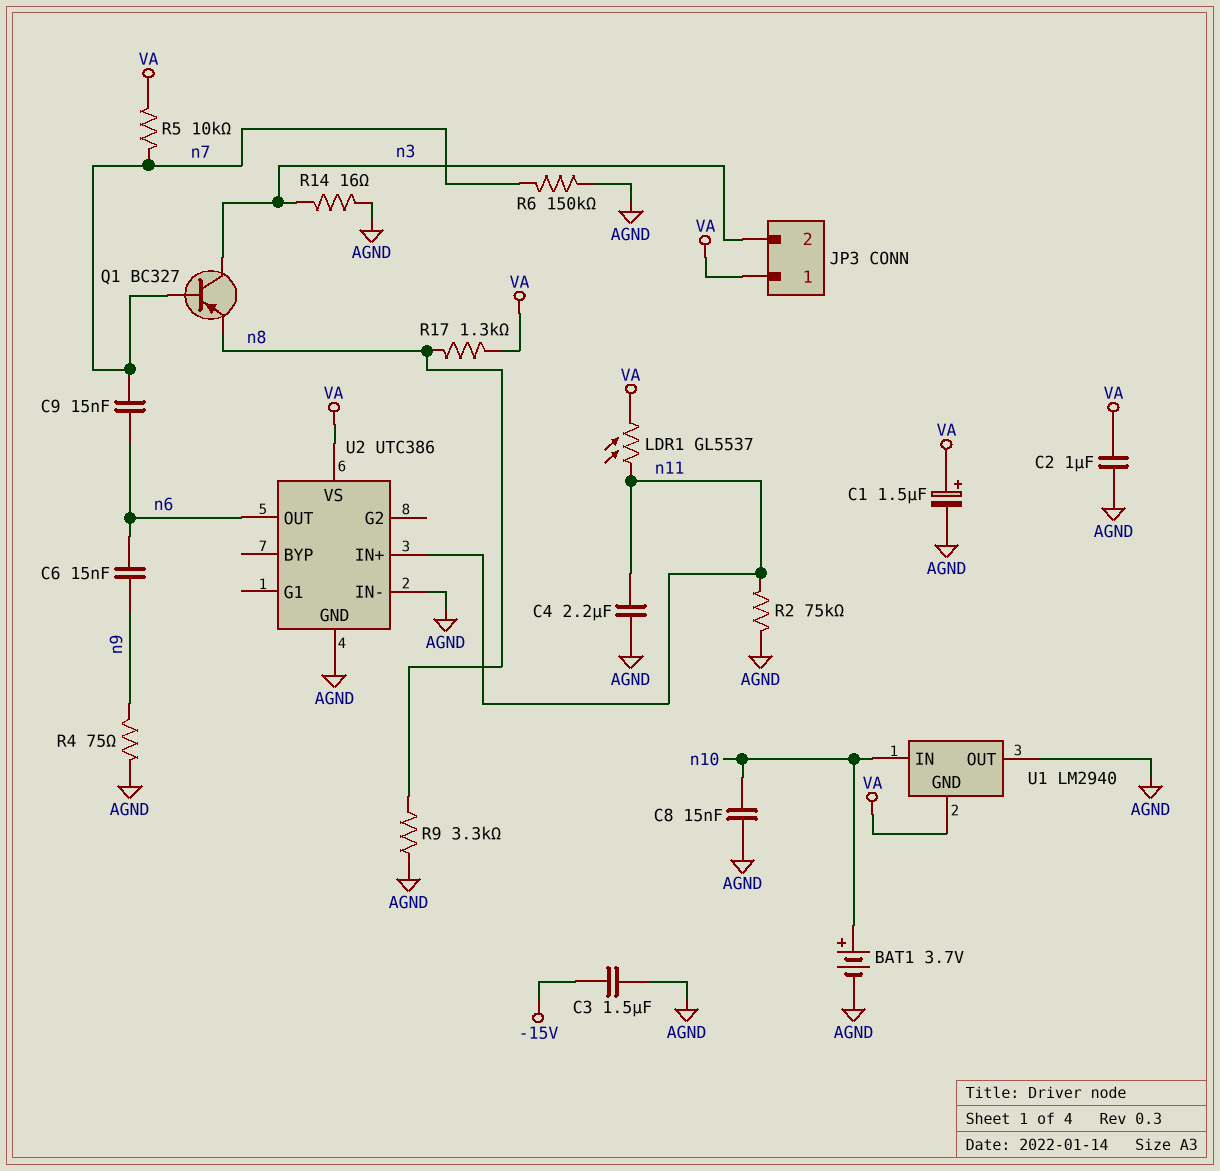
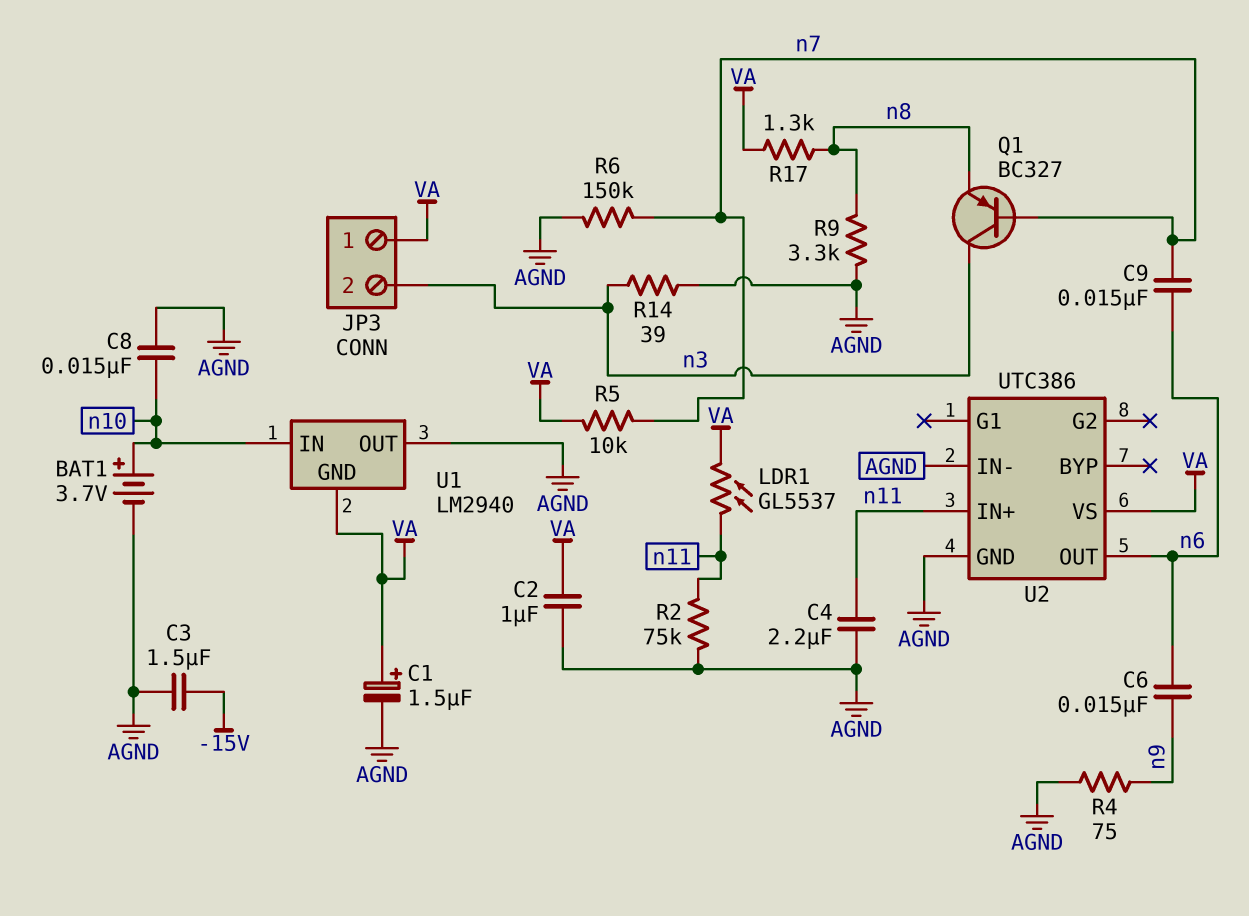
R14: 16 (AGND, n3) -> 39 (AGND, n3)

